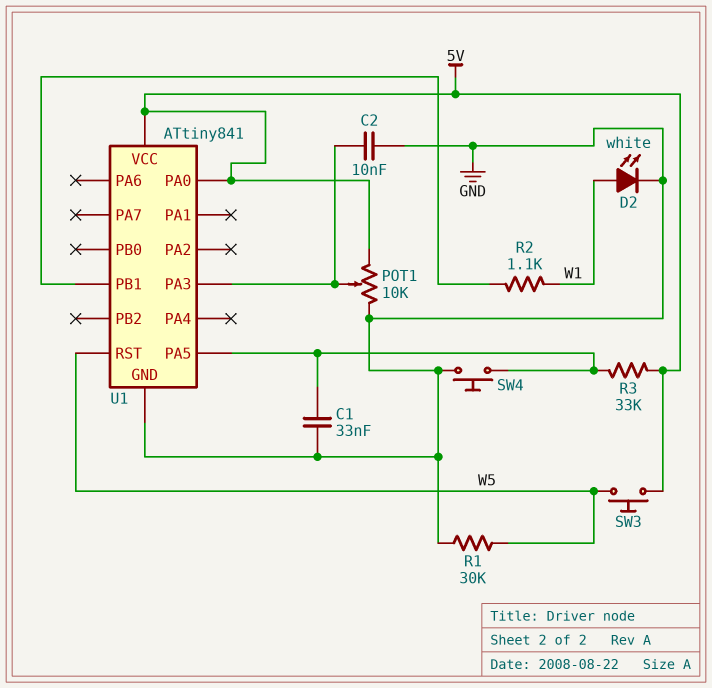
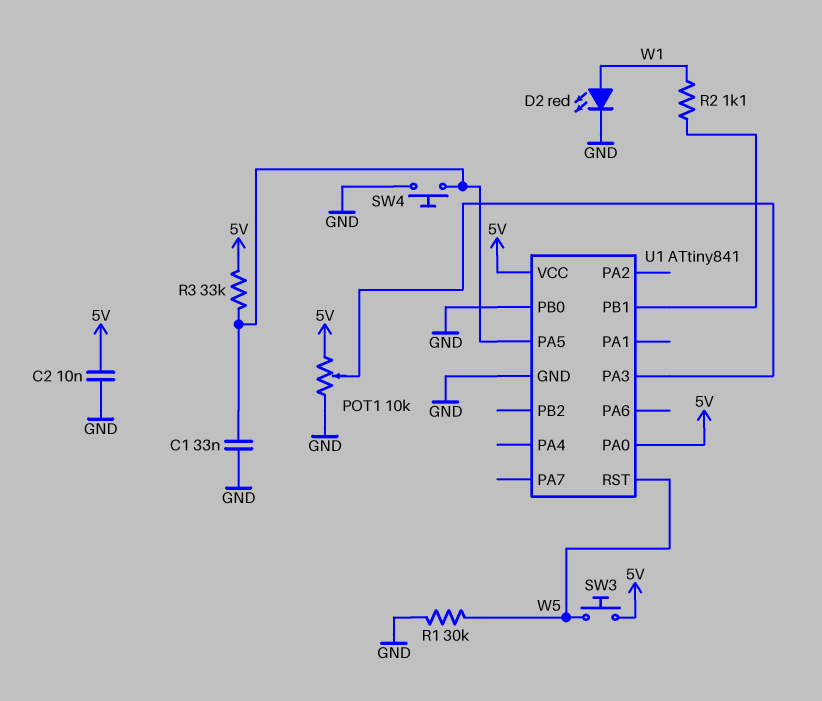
C2: 10nF (GND, U1/PA3) -> 10nF (5V, GND)
D2: LED white (A W1, K GND) -> LED red (A W1, K GND)
U1 pin PB0: none -> GND

